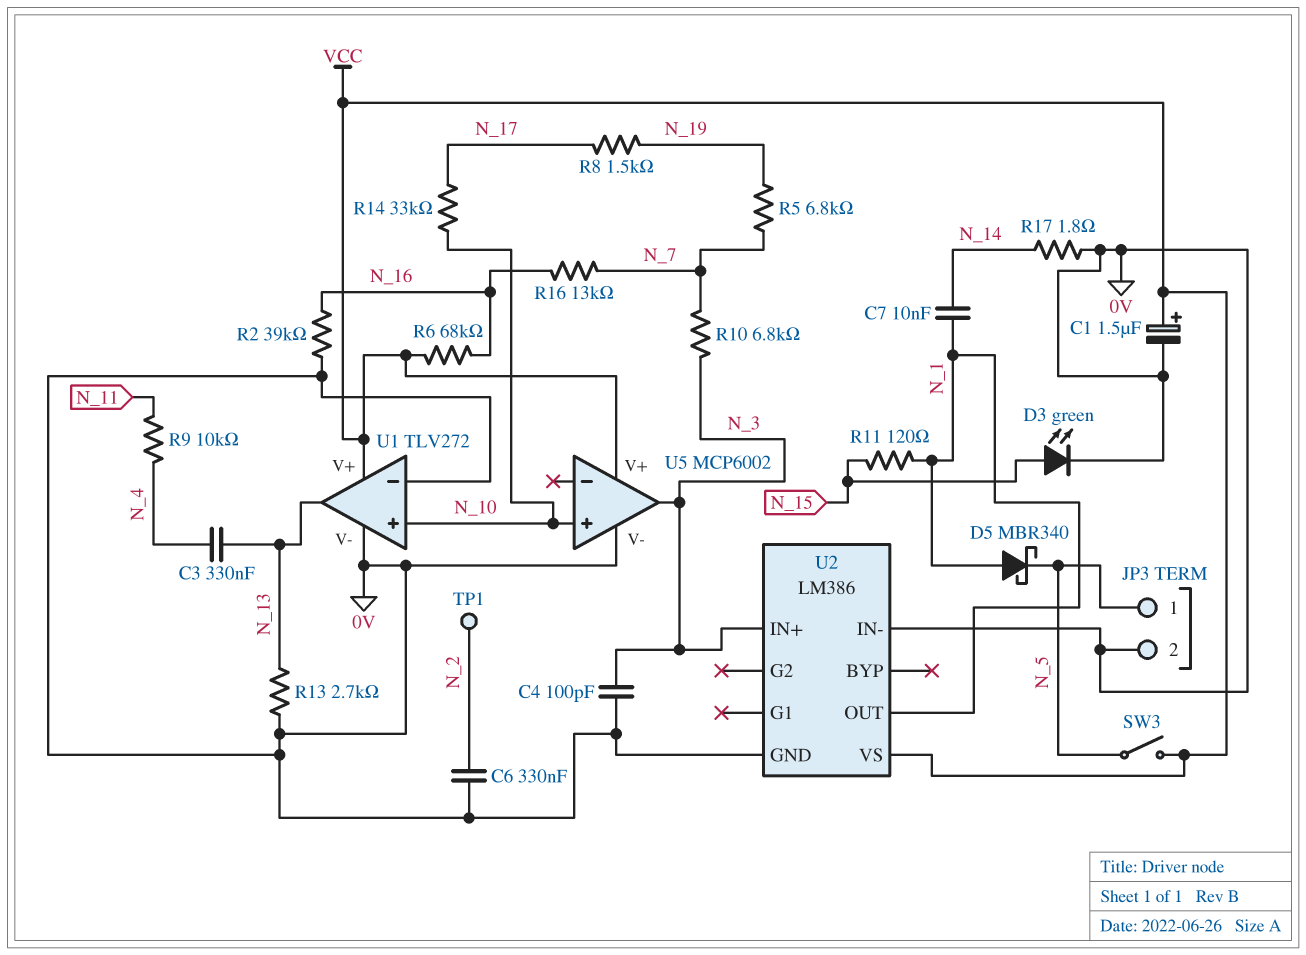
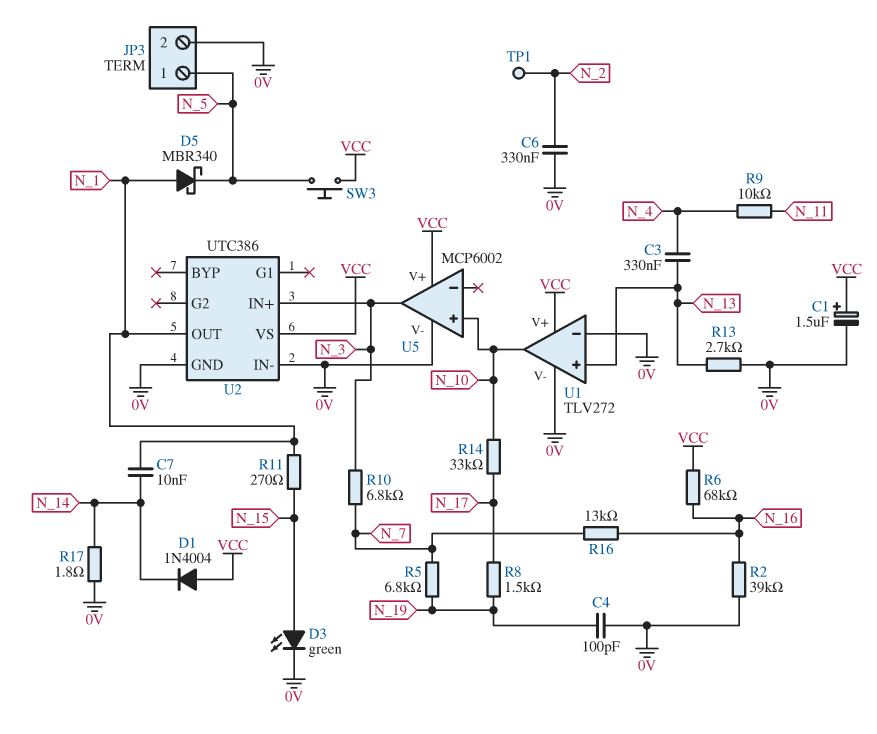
C4: 100pF (0V, N_3) -> 100pF (0V, N_19)
D1: none -> diode 1N4004 (A VCC, K N_14)
R11: 120 (N_1, N_15) -> 270 (N_1, N_15)
SW3: switch (N_5, VCC) -> button (N_5, VCC)
U1 pin in+: N_10 -> N_13
U1 pin out: N_13 -> N_10
U2: LM386 -> UTC386

